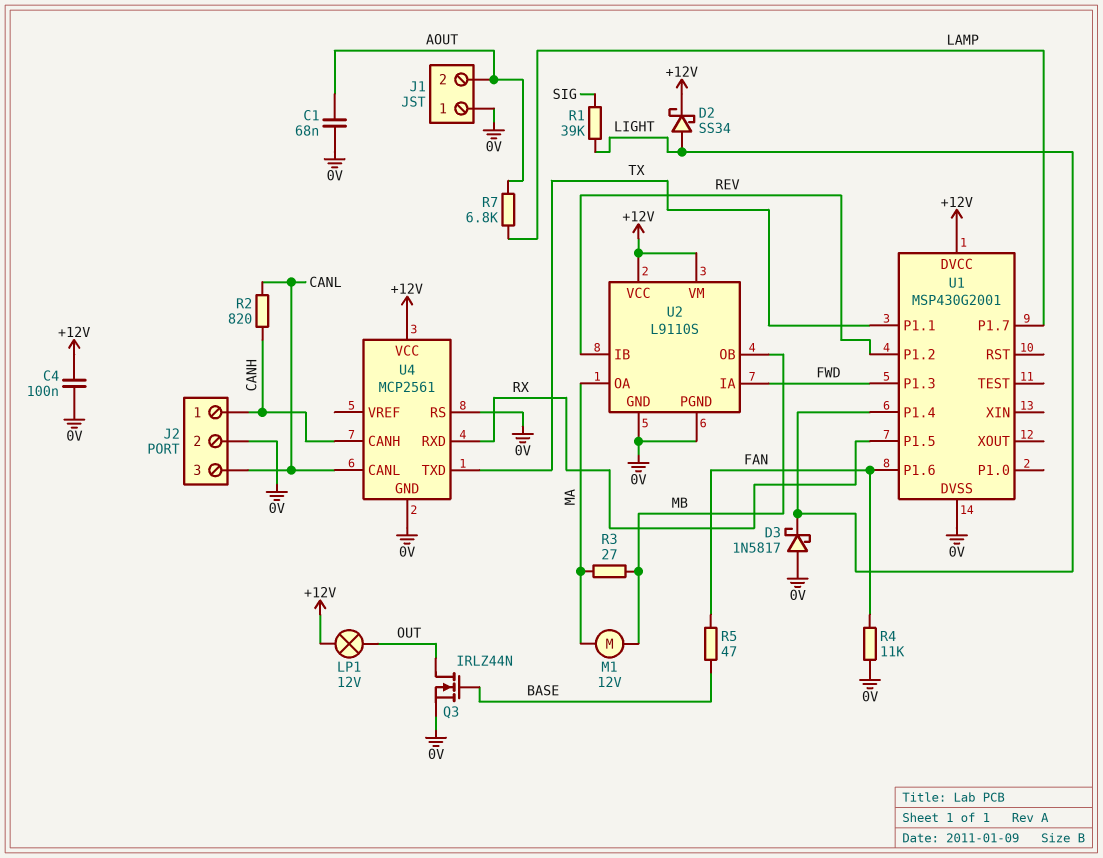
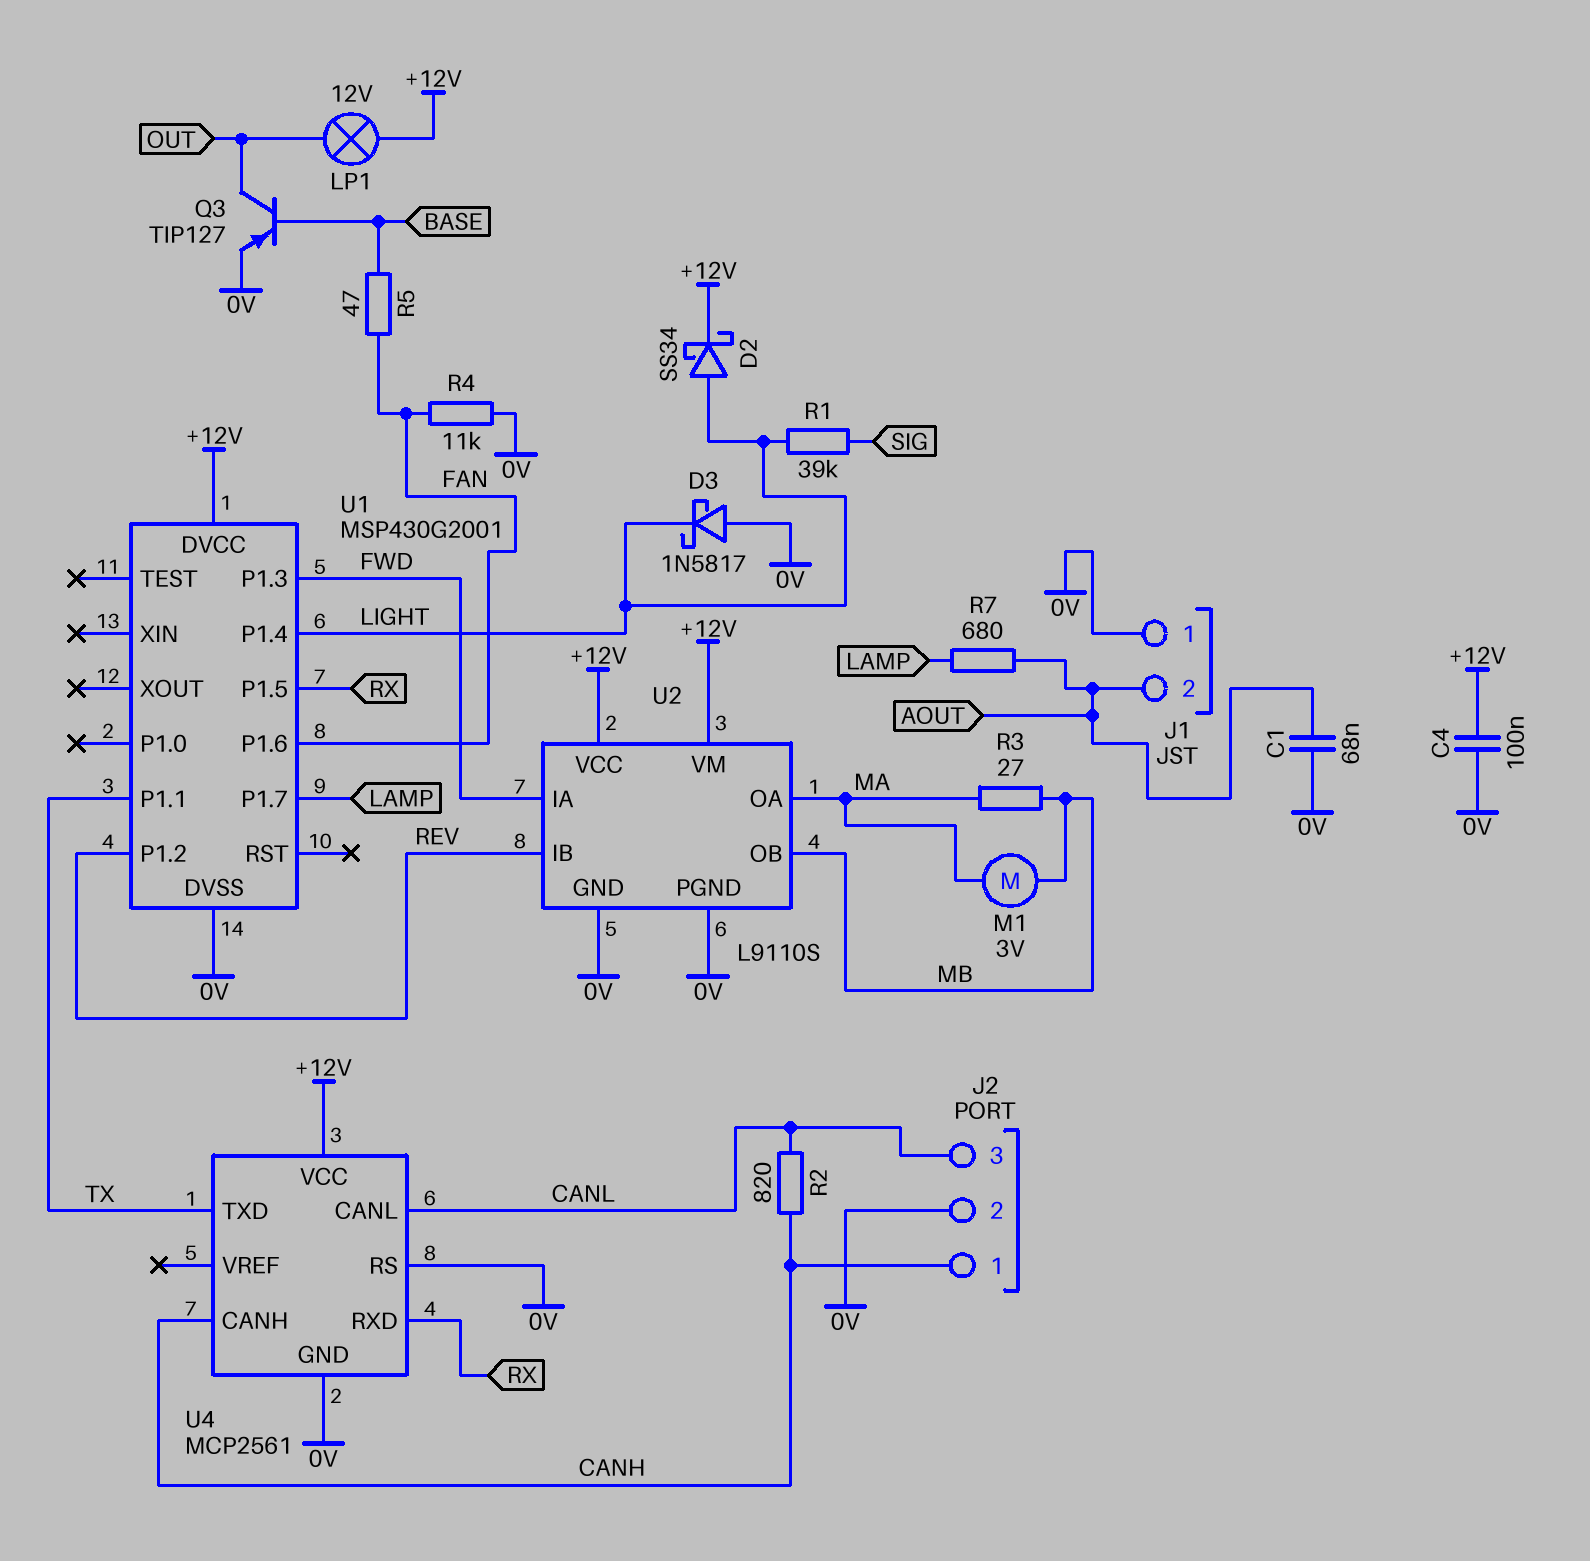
M1: motor 12V (MA, MB) -> motor 3V (MA, MB)
Q3: NMOS IRLZ44N (G BASE, D OUT, S 0V) -> PNP TIP127 (B BASE, C OUT, E 0V)
R7: 6.8k (AOUT, LAMP) -> 680 (AOUT, LAMP)

